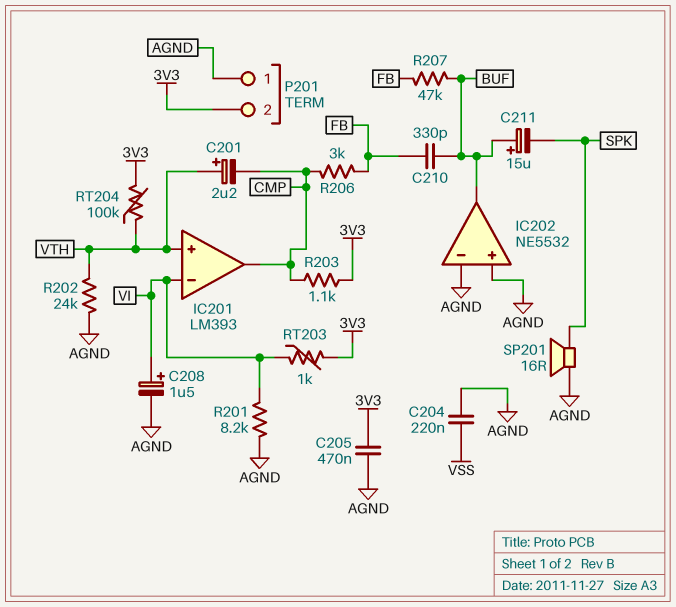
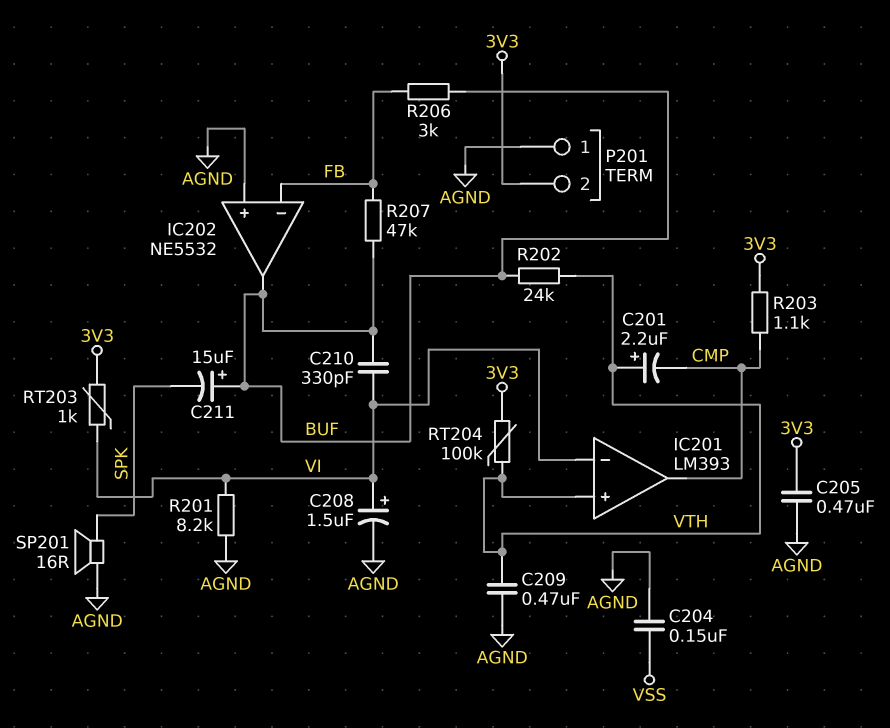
C204: 220nF (AGND, VSS) -> 150nF (AGND, VSS)
C209: none -> 470nF (AGND, VTH)
C210: 330pF (BUF, FB) -> 330pF (BUF, VI)
IC202 pin in-: AGND -> FB
R202: 24k (AGND, VTH) -> 24k (BUF, VTH)
R206: 3k (CMP, FB) -> 3k (BUF, FB)

